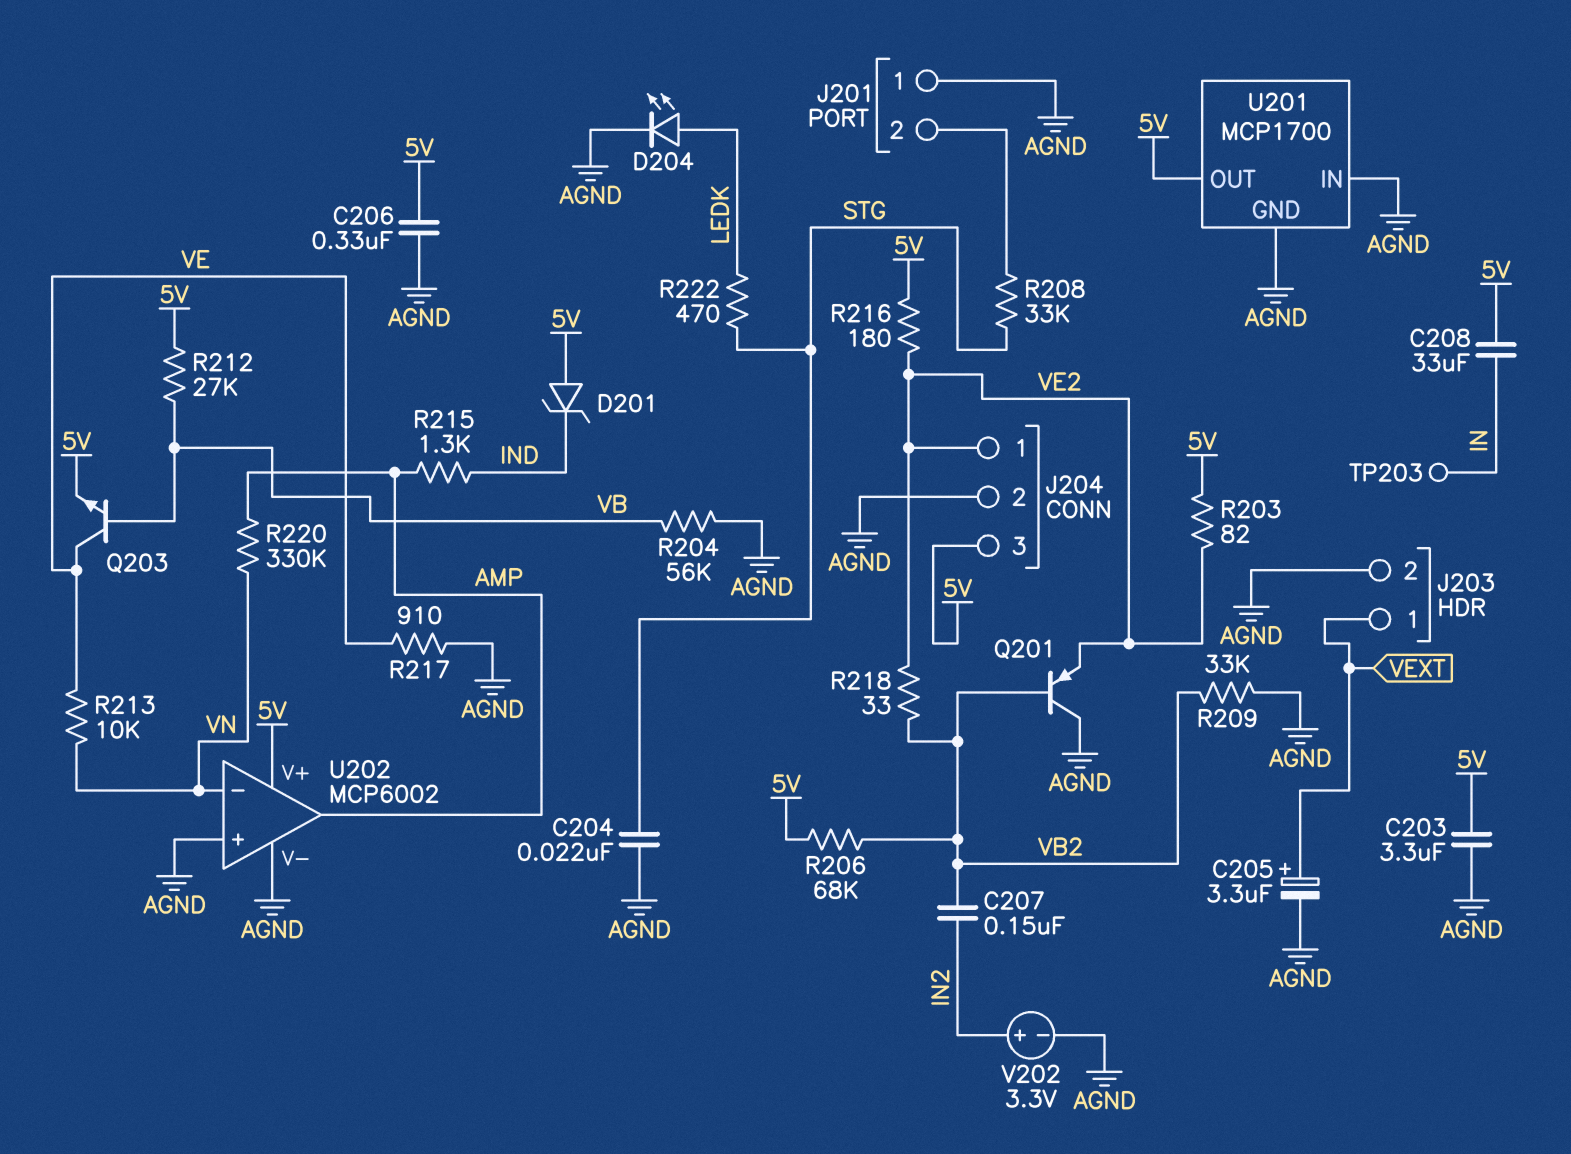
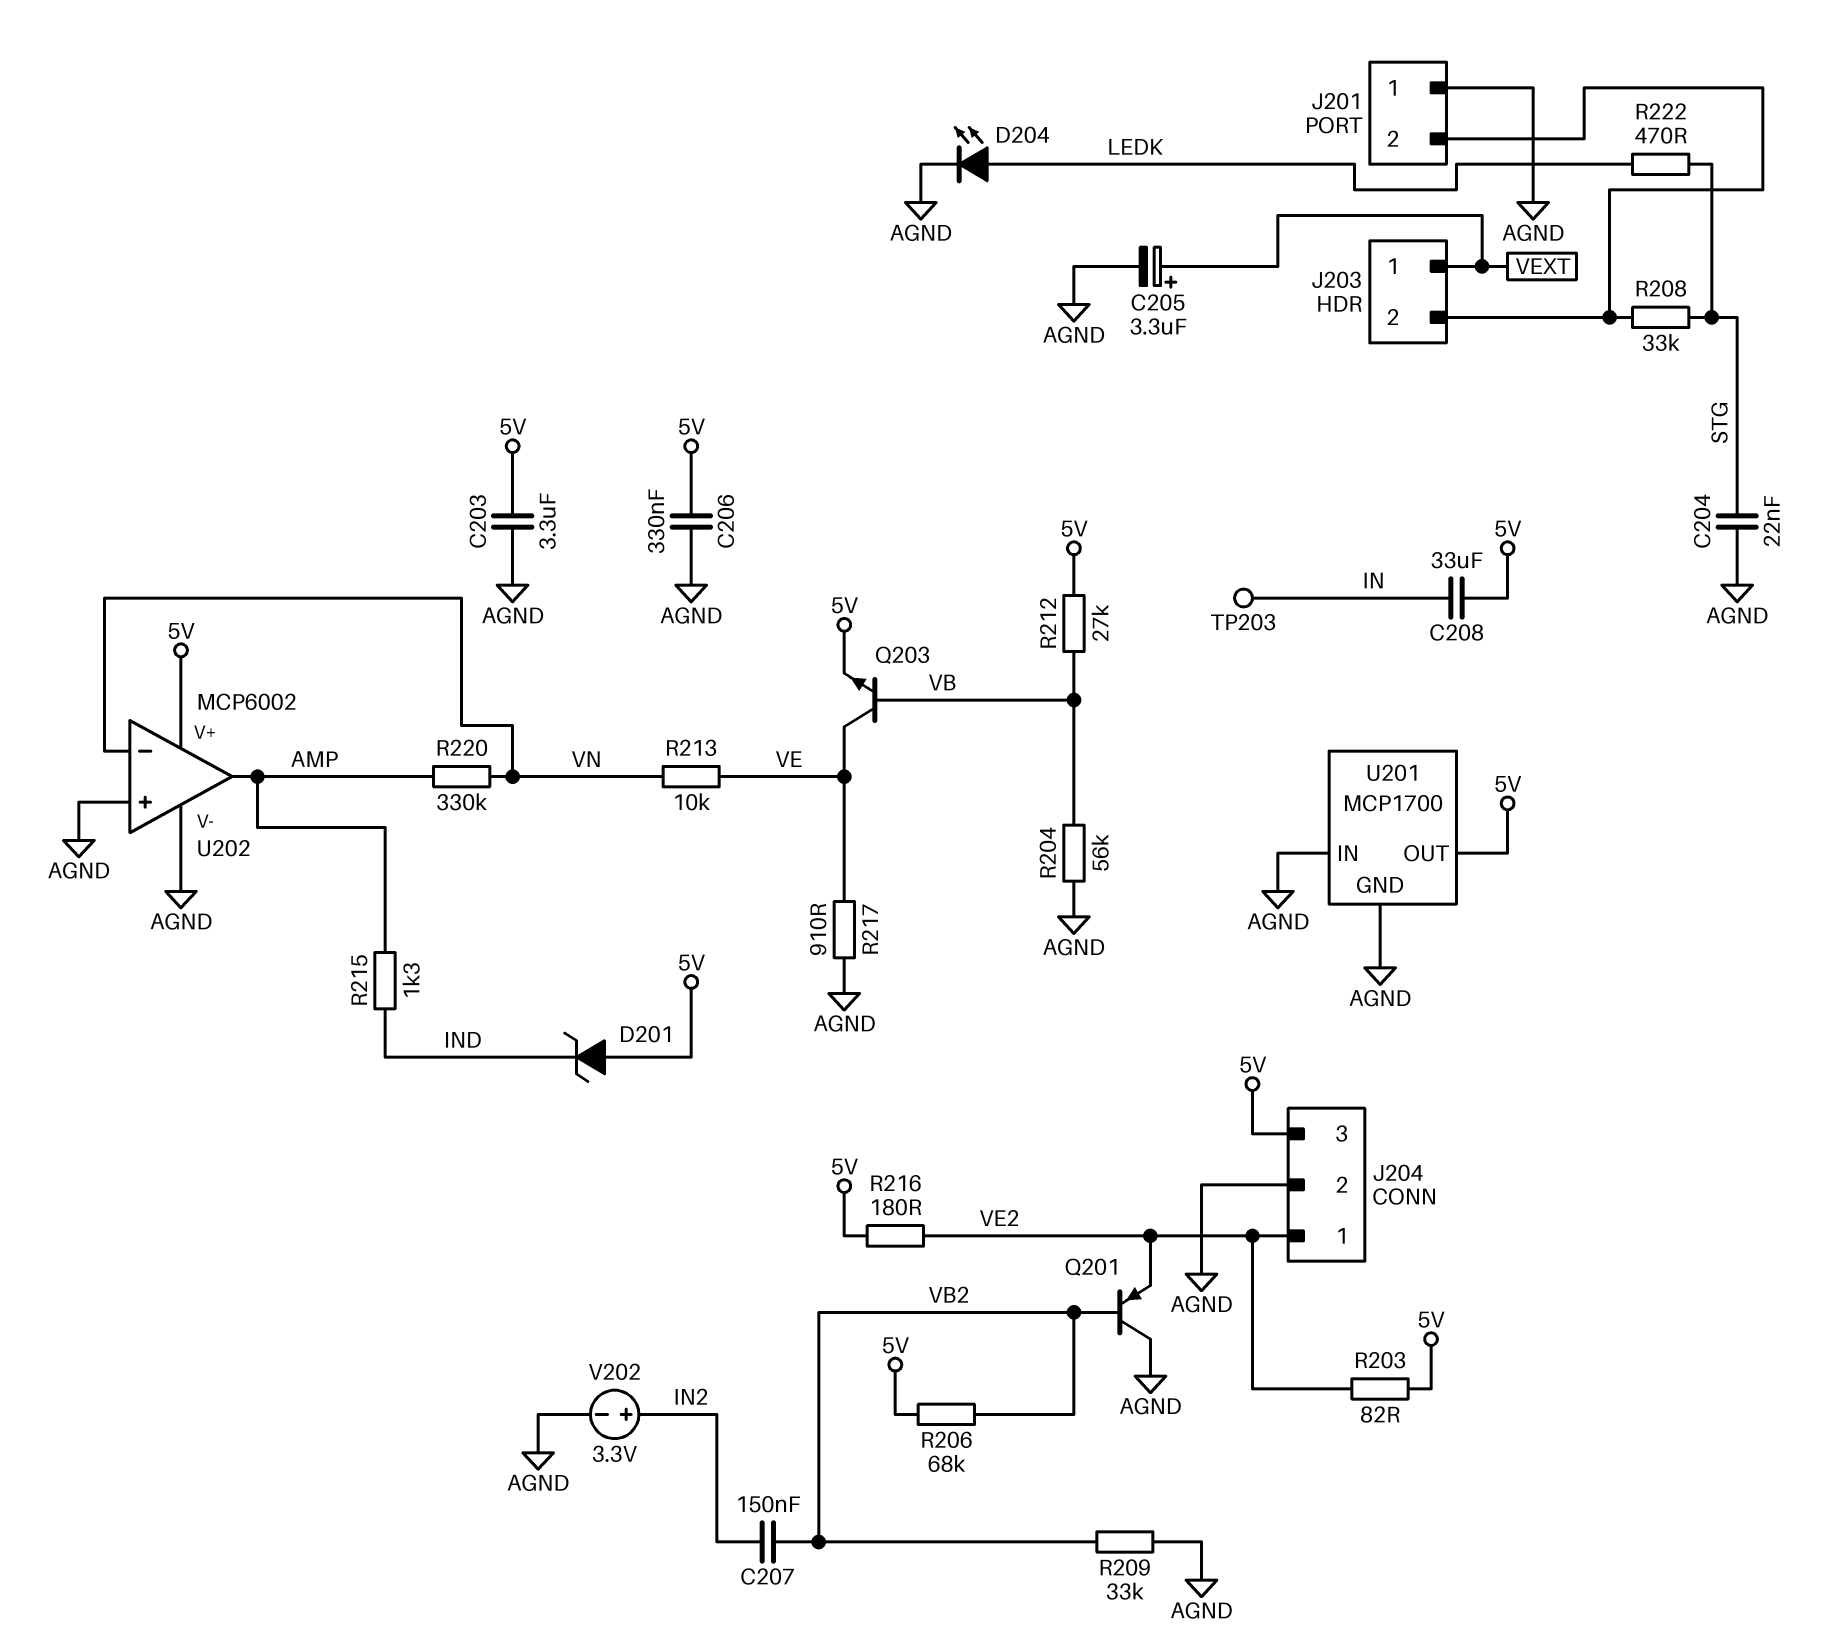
J203 pin 2: AGND -> J201/2
R218: 33 (VB2, VE2) -> none

